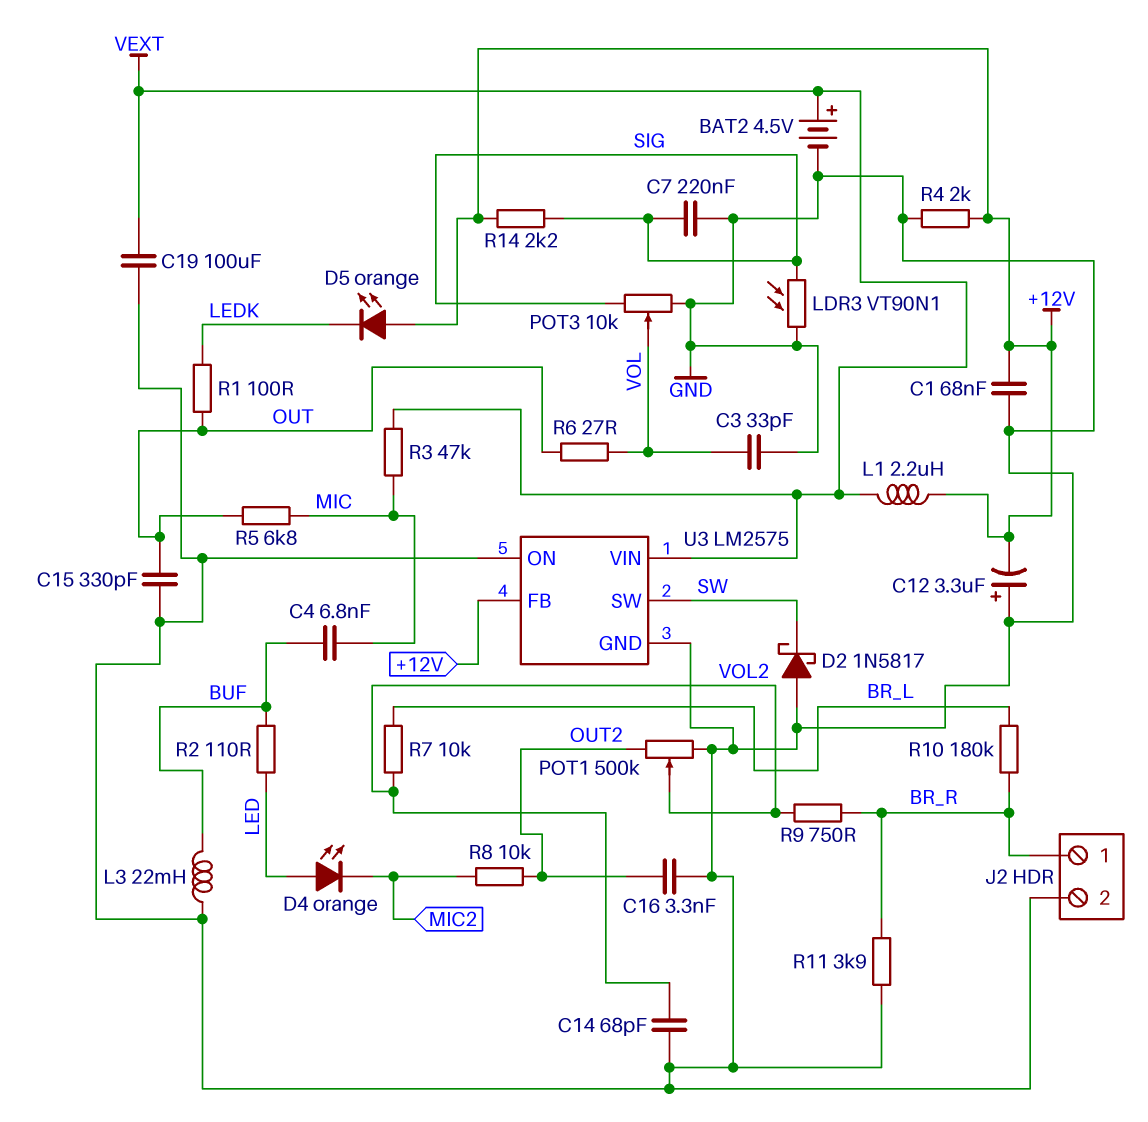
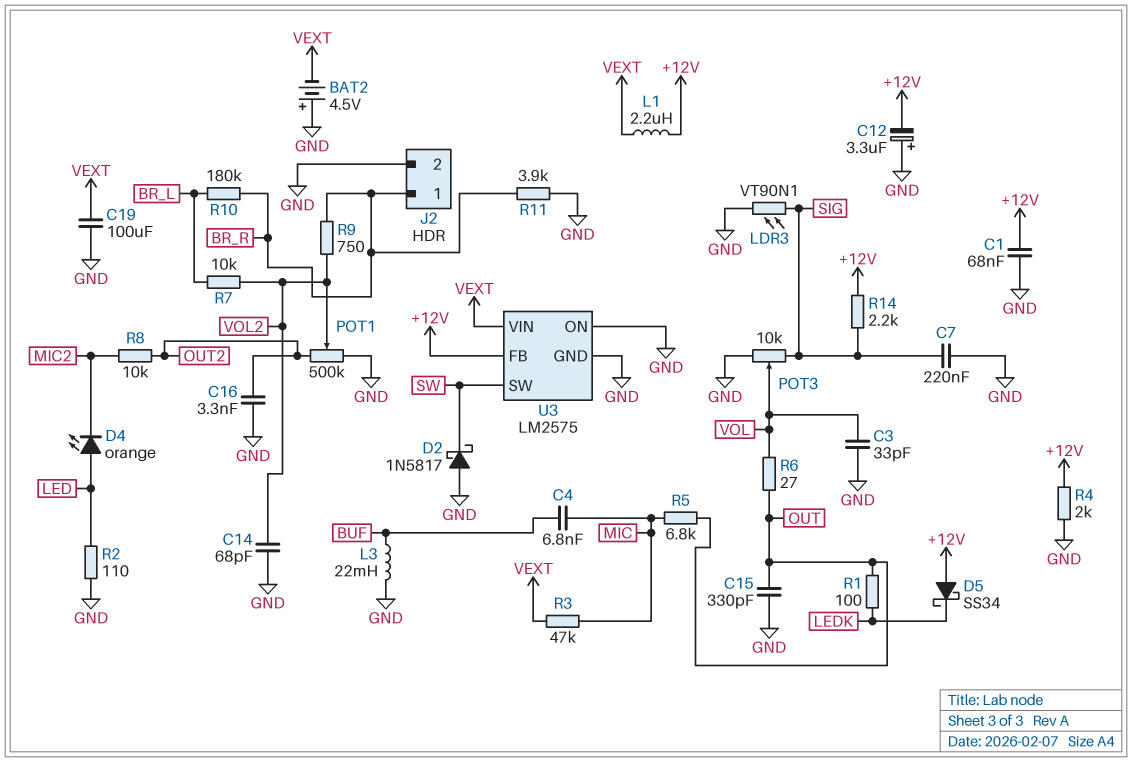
BAT2: 4.5V (plus VEXT, minus GND) -> 4.5V (plus GND, minus VEXT)
D5: LED orange (A +12V, K LEDK) -> schottky SS34 (A +12V, K LEDK)
R2: 110 (BUF, LED) -> 110 (GND, LED)

